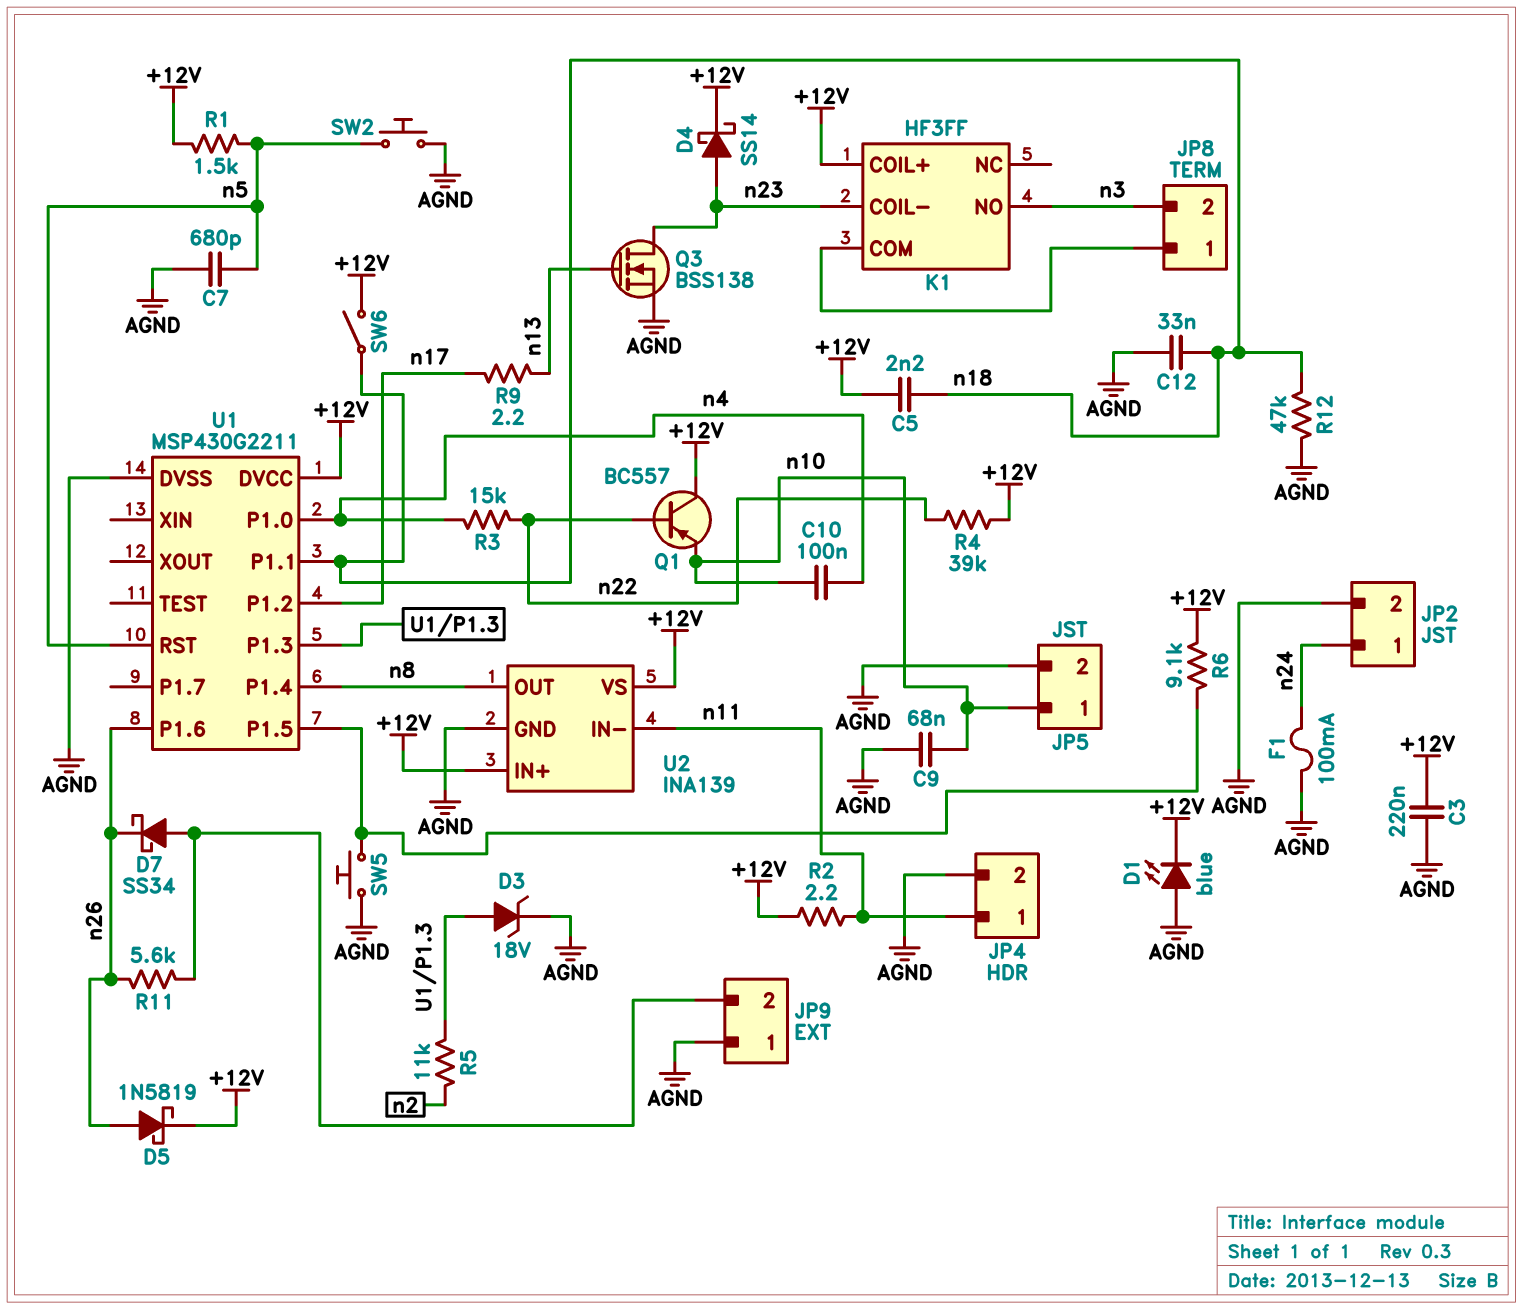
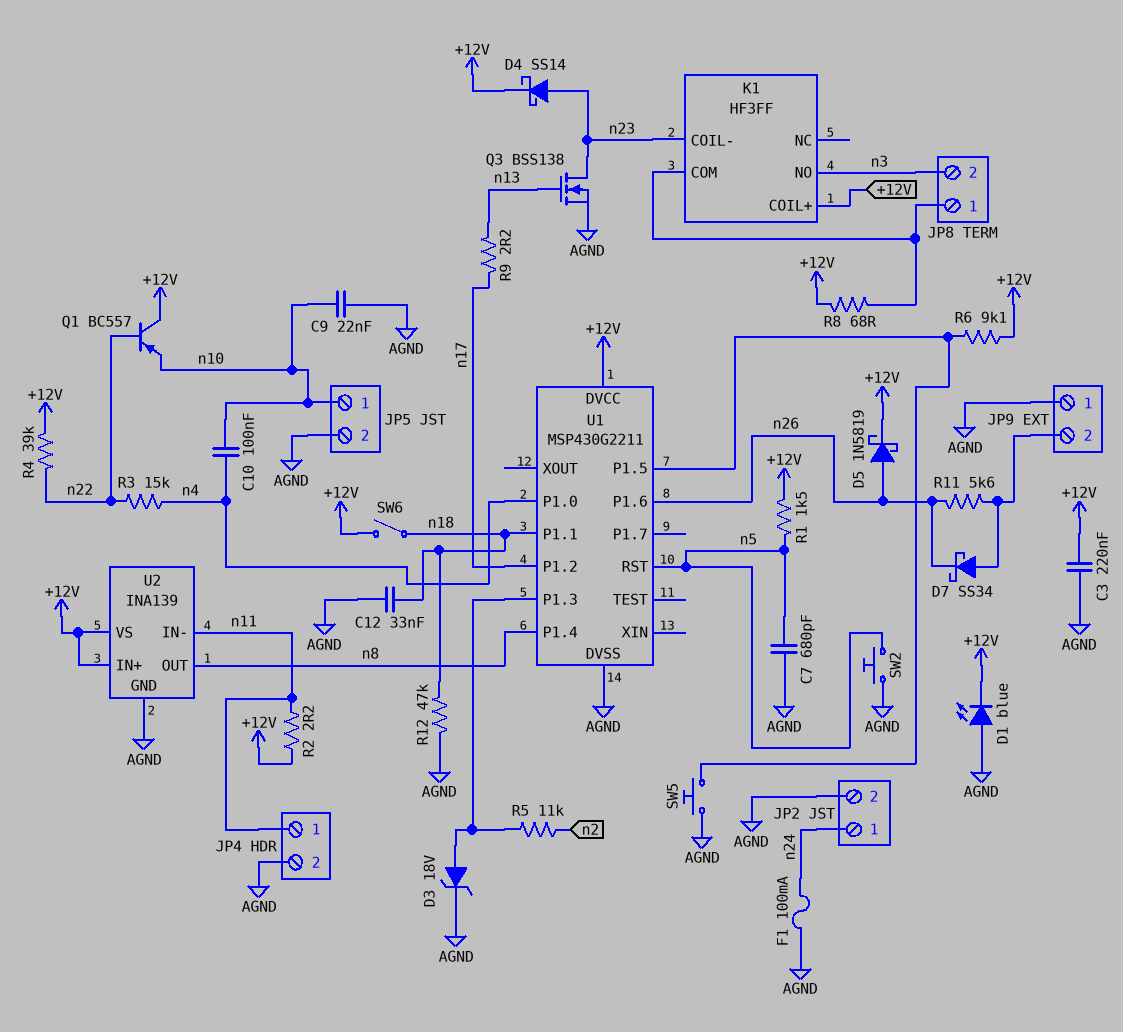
C5: 2.2nF (+12V, n18) -> none
C9: 68nF (AGND, n10) -> 22nF (AGND, n10)
R8: none -> 68 (+12V, JP8/1)

